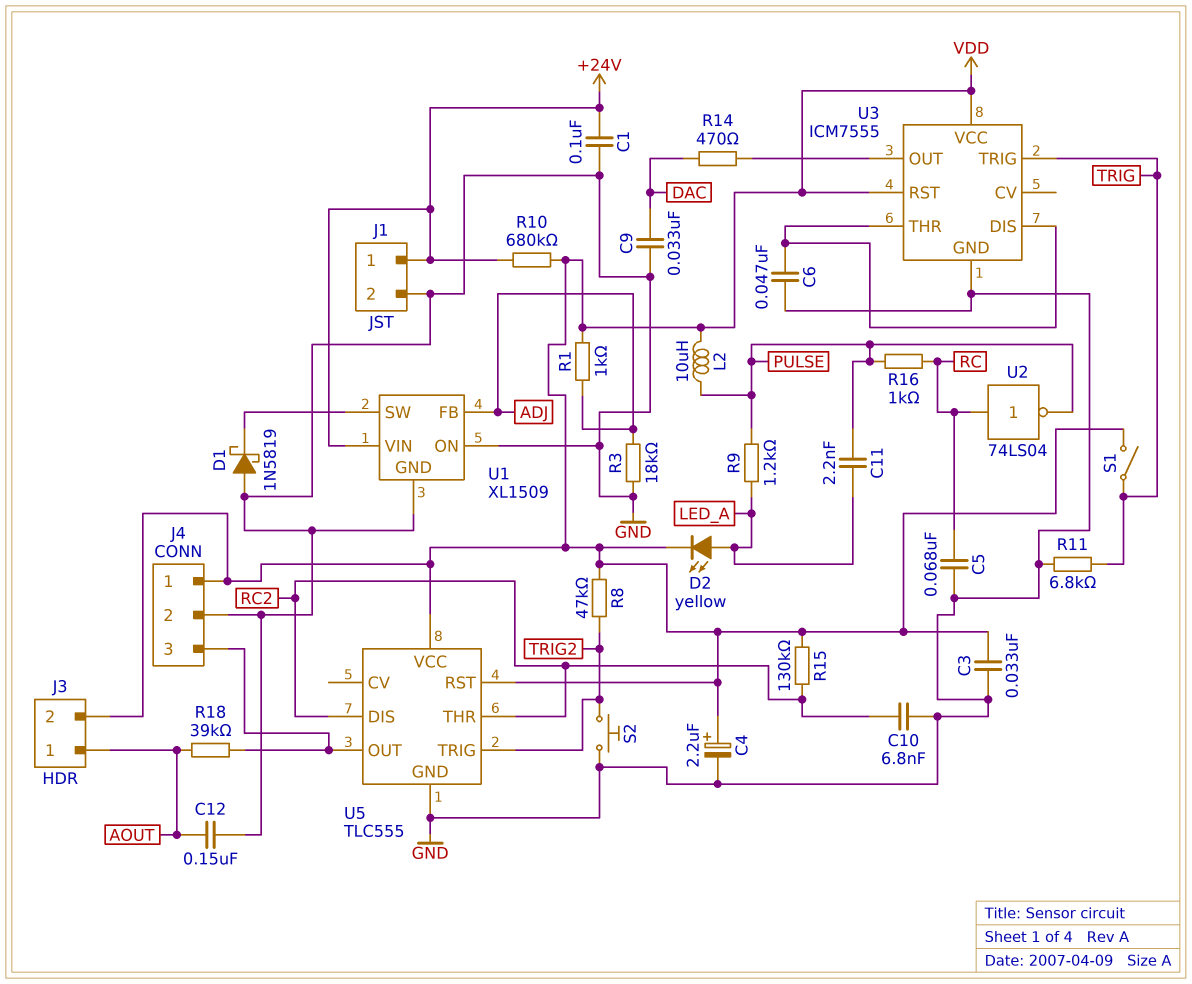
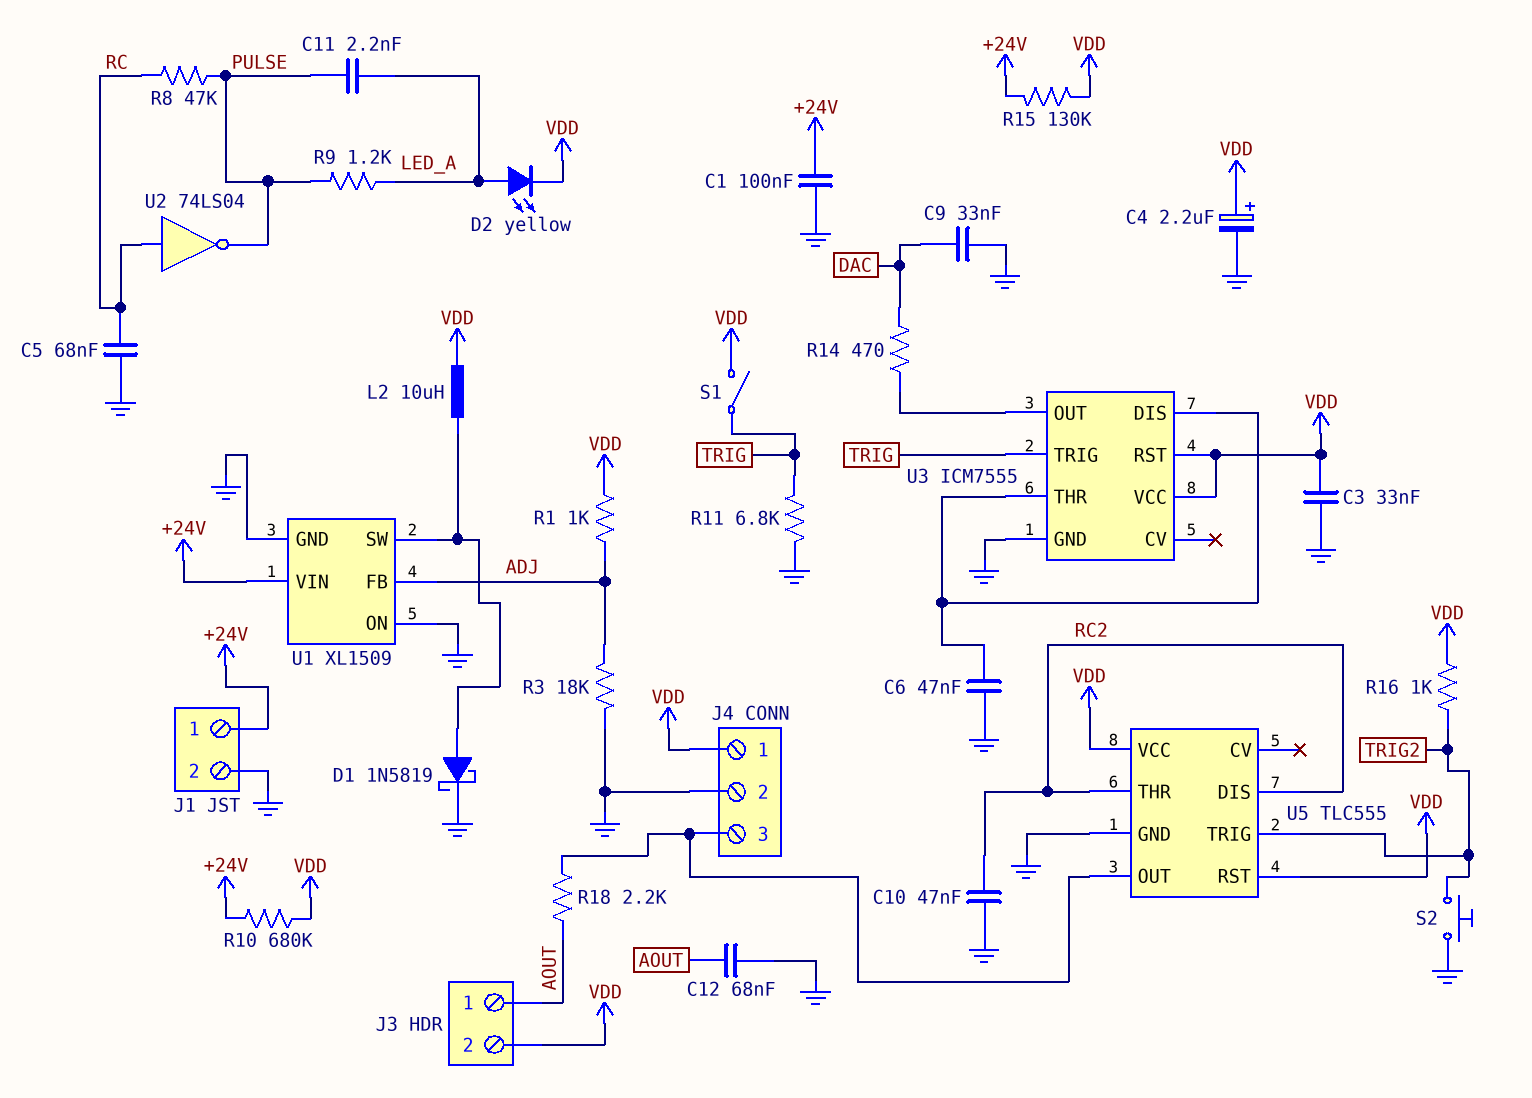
C10: 6.8nF (GND, RC2) -> 47nF (GND, RC2)
C12: 150nF (AOUT, GND) -> 68nF (AOUT, GND)
D1: schottky 1N5819 (A GND, K U1/SW) -> schottky 1N5819 (A U1/SW, K GND)
L2: 10uH (PULSE, VDD) -> 10uH (U1/SW, VDD)
R8: 47k (TRIG2, VDD) -> 47k (PULSE, RC)
R15: 130k (RC2, VDD) -> 130k (+24V, VDD)
R16: 1k (PULSE, RC) -> 1k (TRIG2, VDD)
R18: 39k (AOUT, J4/3) -> 2.2k (AOUT, J4/3)

